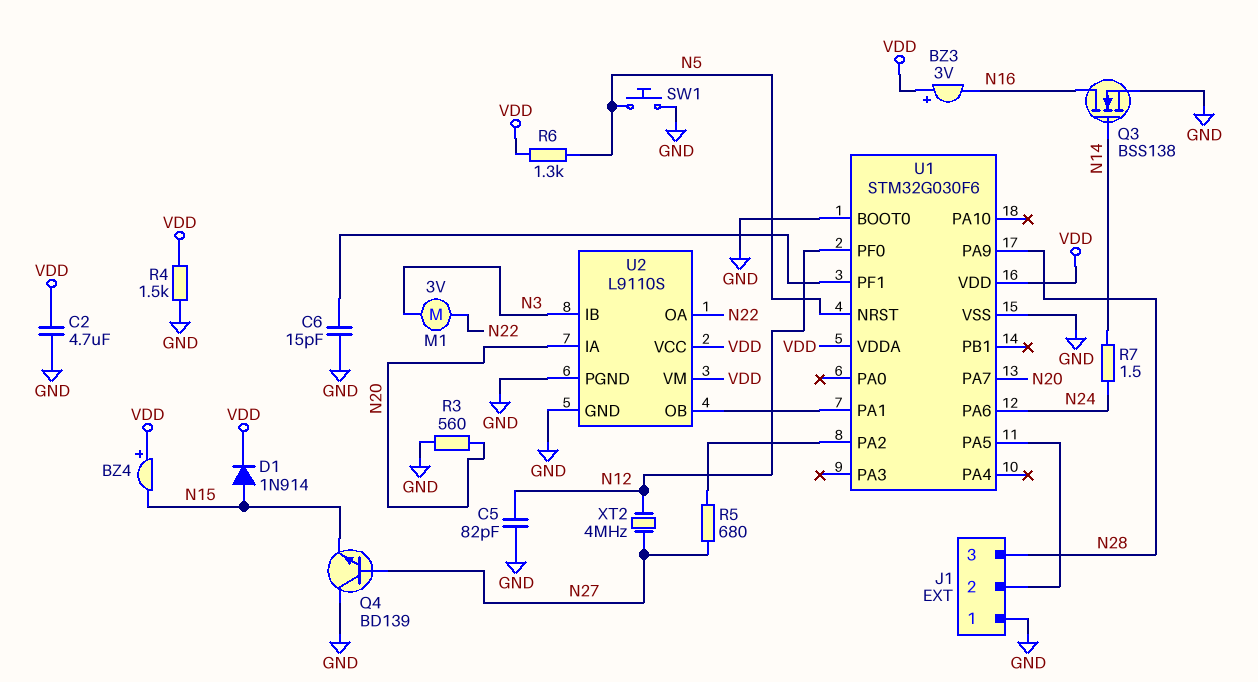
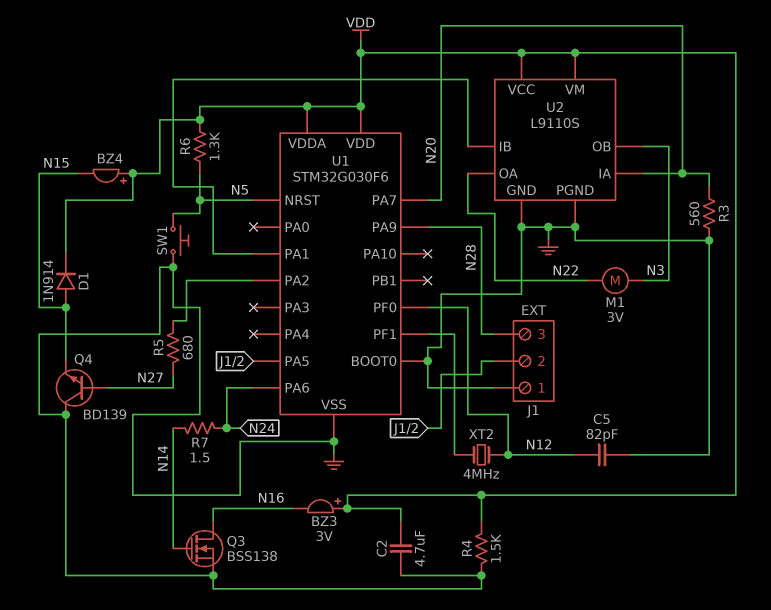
C6: 15pF (GND, U1/PF1) -> none
U2 pin IB: N3 -> U1/PA1
U2 pin OB: U1/PA1 -> N3
XT2: 4MHz (N12, N27) -> 4MHz (N12, U1/PF1)

